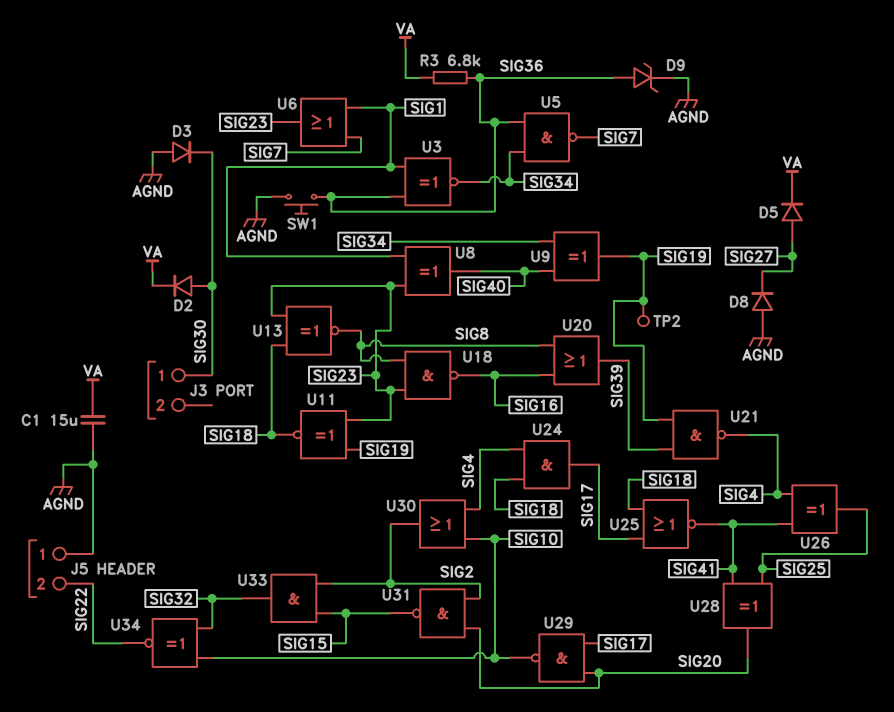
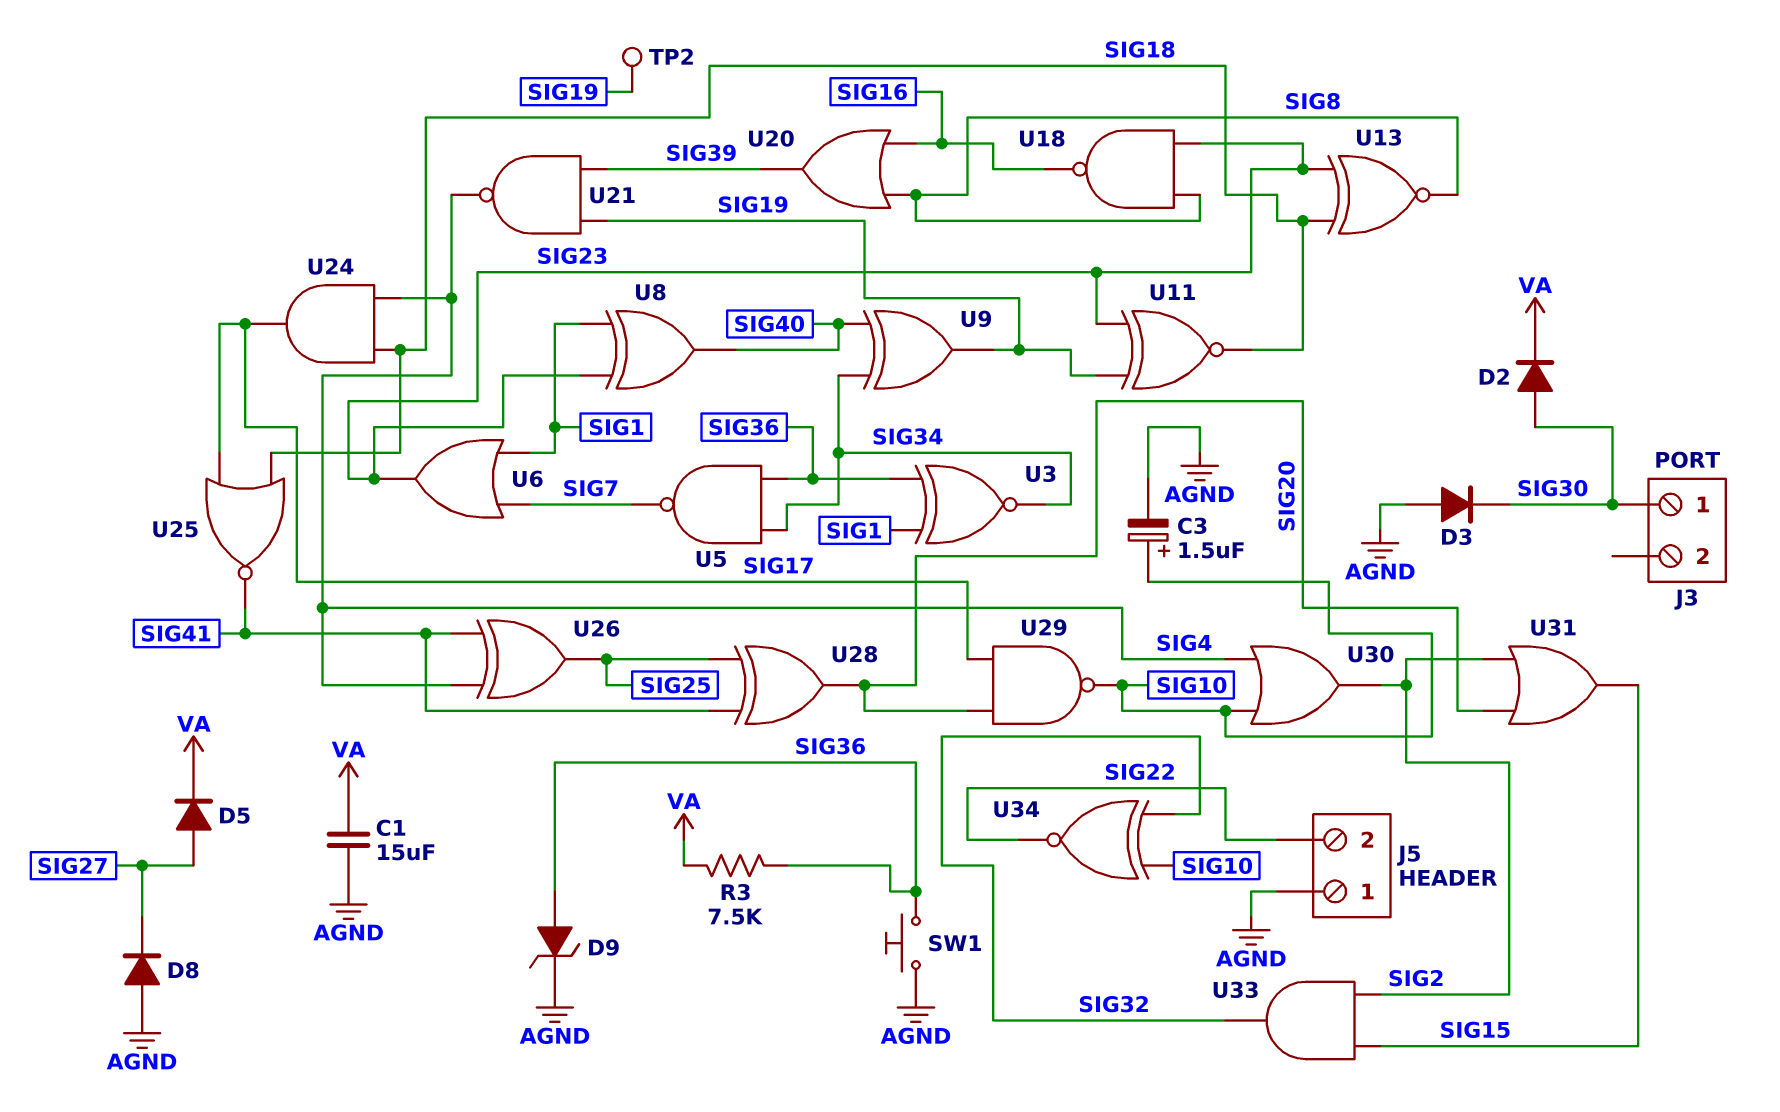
C3: none -> 1.5uF (plus SIG10, minus AGND)
R3: 6.8k (SIG36, VA) -> 7.5k (SIG36, VA)
U31: NAND (in SIG2, in SIG20, out SIG15) -> OR (in SIG2, in SIG20, out SIG15)

